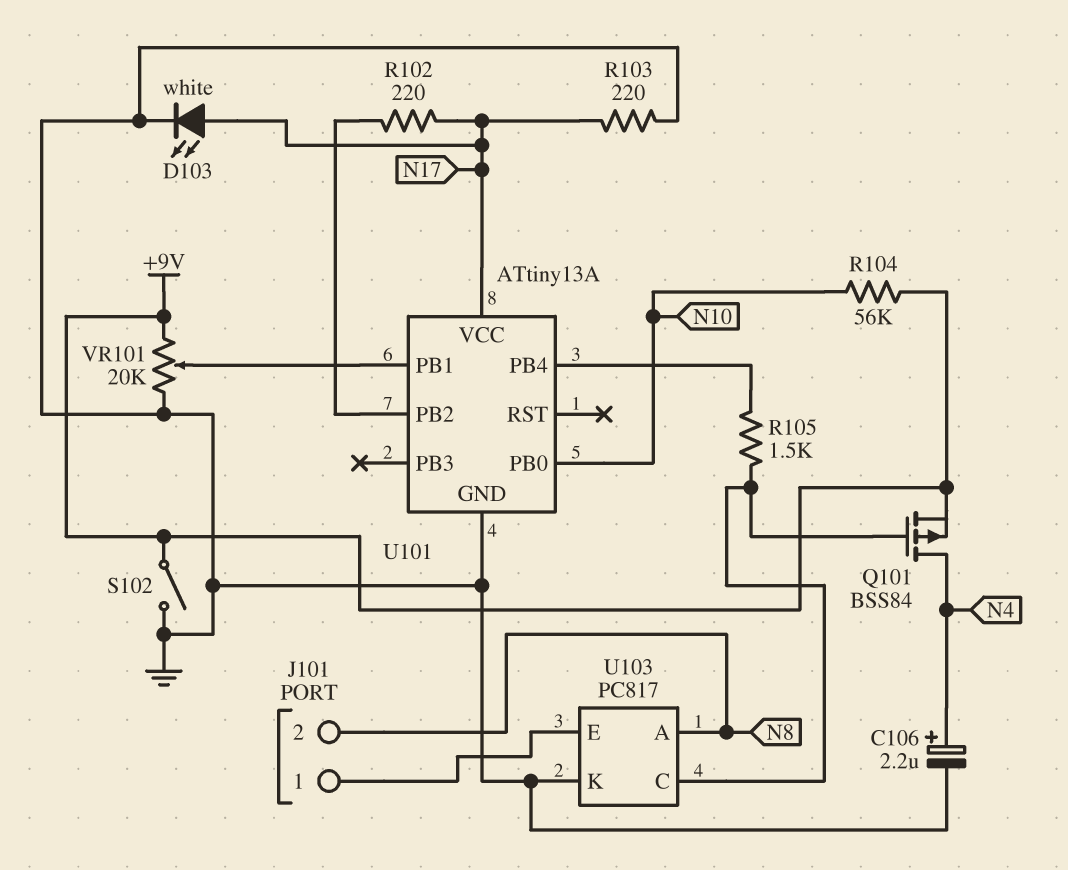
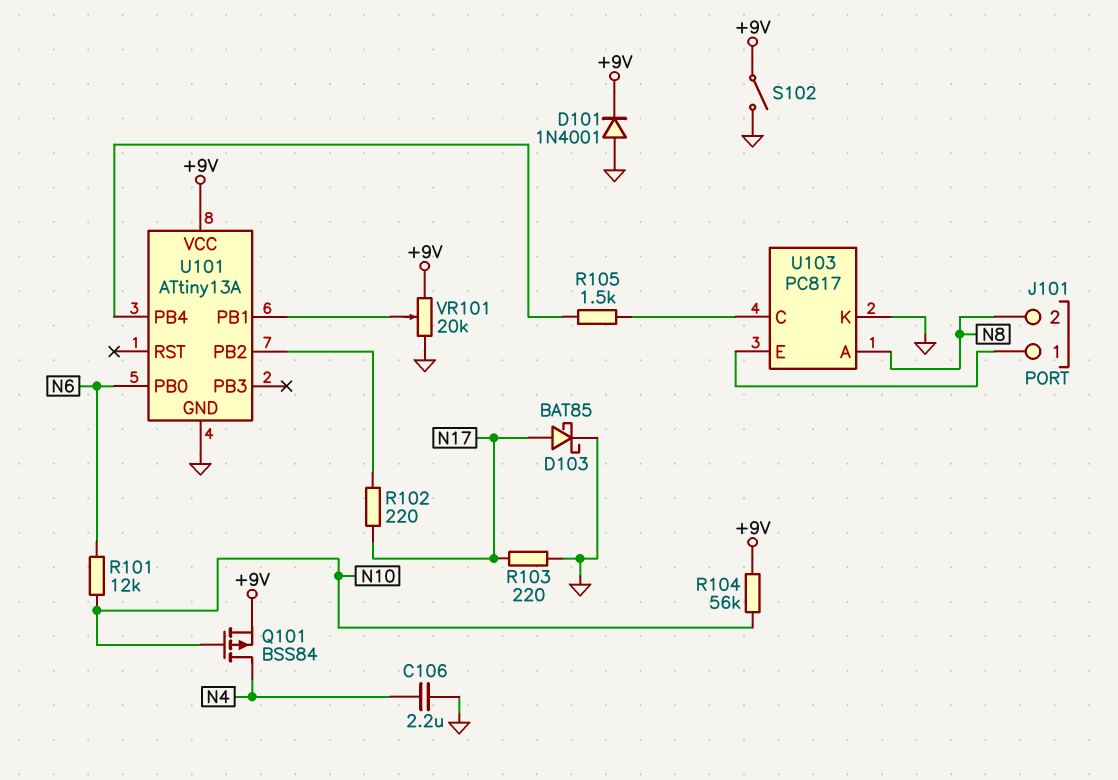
C106: 2.2uF (plus N4, minus GND) -> 2.2uF (GND, N4)
D101: none -> diode 1N4001 (A GND, K +9V)
D103: LED white (A N17, K GND) -> schottky BAT85 (A N17, K GND)
Q101: PMOS BSS84 (G U103/C, D N4, S +9V) -> PMOS BSS84 (G N10, D N4, S +9V)
R101: none -> 12k (N6, N10)
U101 pin PB0: N10 -> N6
U101 pin VCC: N17 -> +9V

